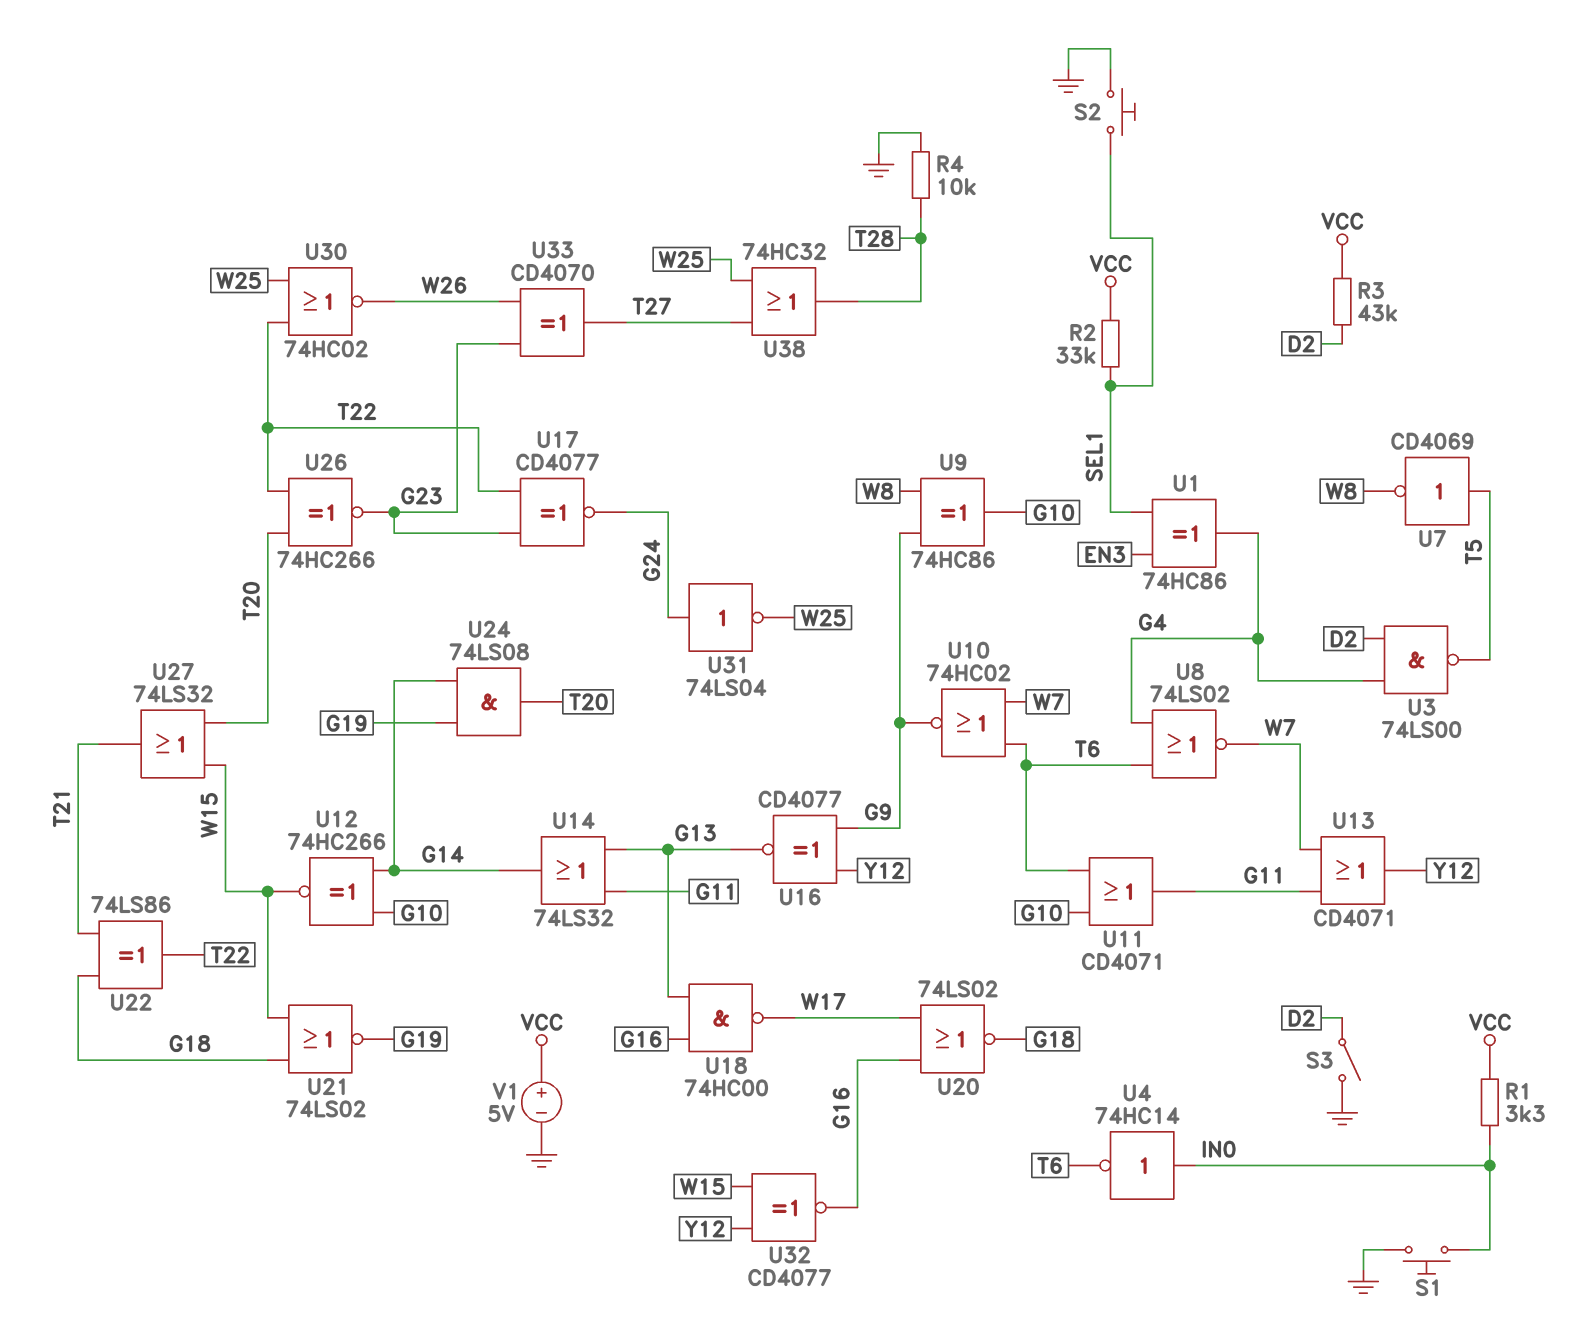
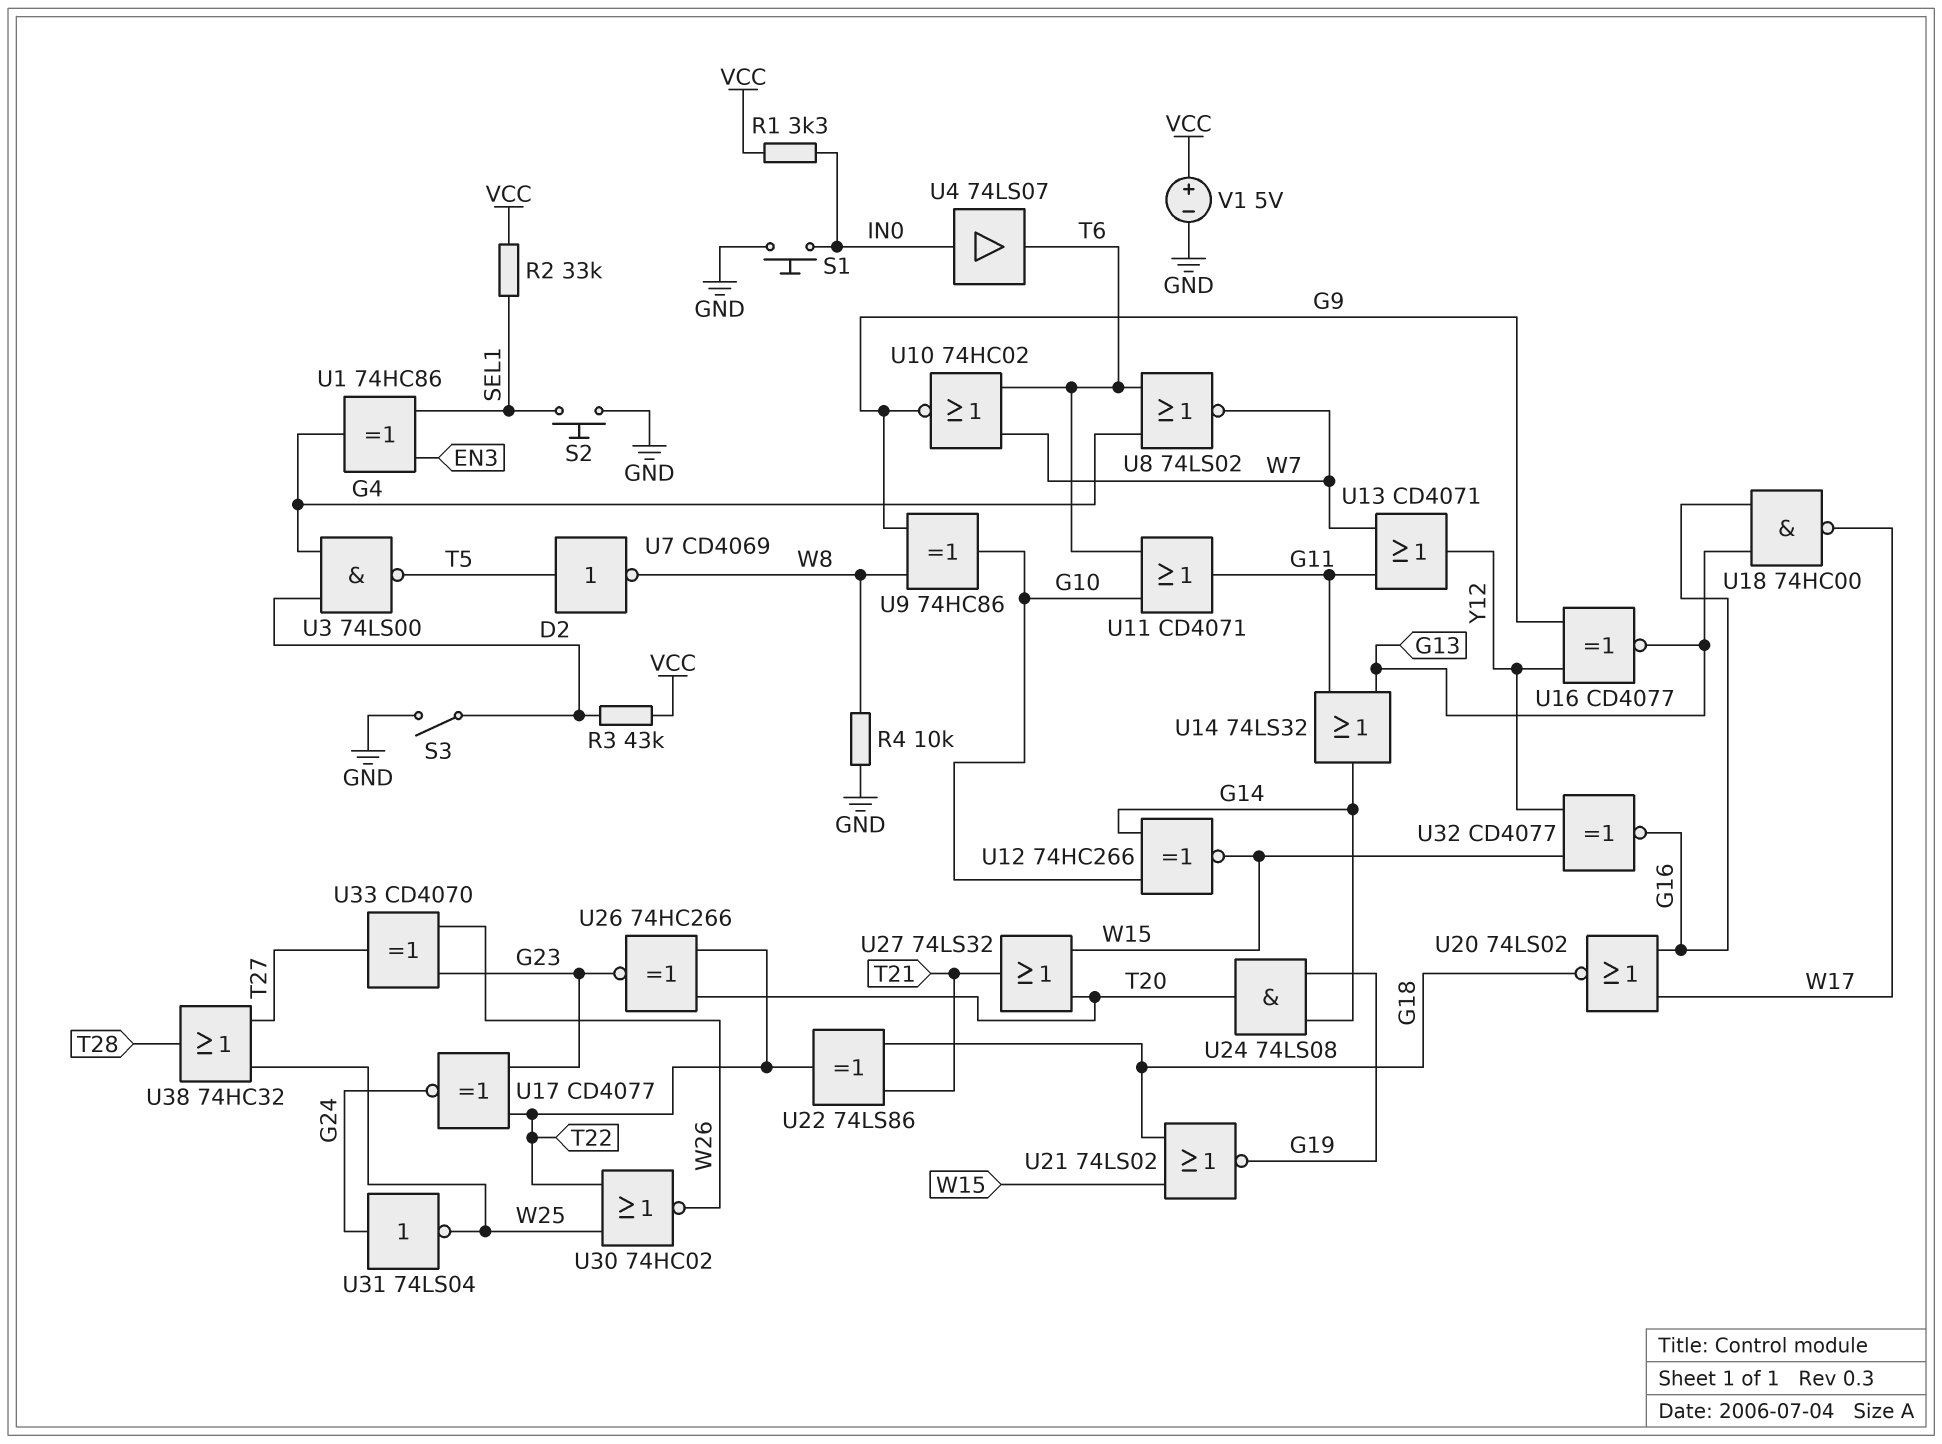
R4: 10k (GND, T28) -> 10k (GND, W8)
U4: NOT 74HC14 (in IN0, out T6) -> buffer 74LS07 (in IN0, out T6)

